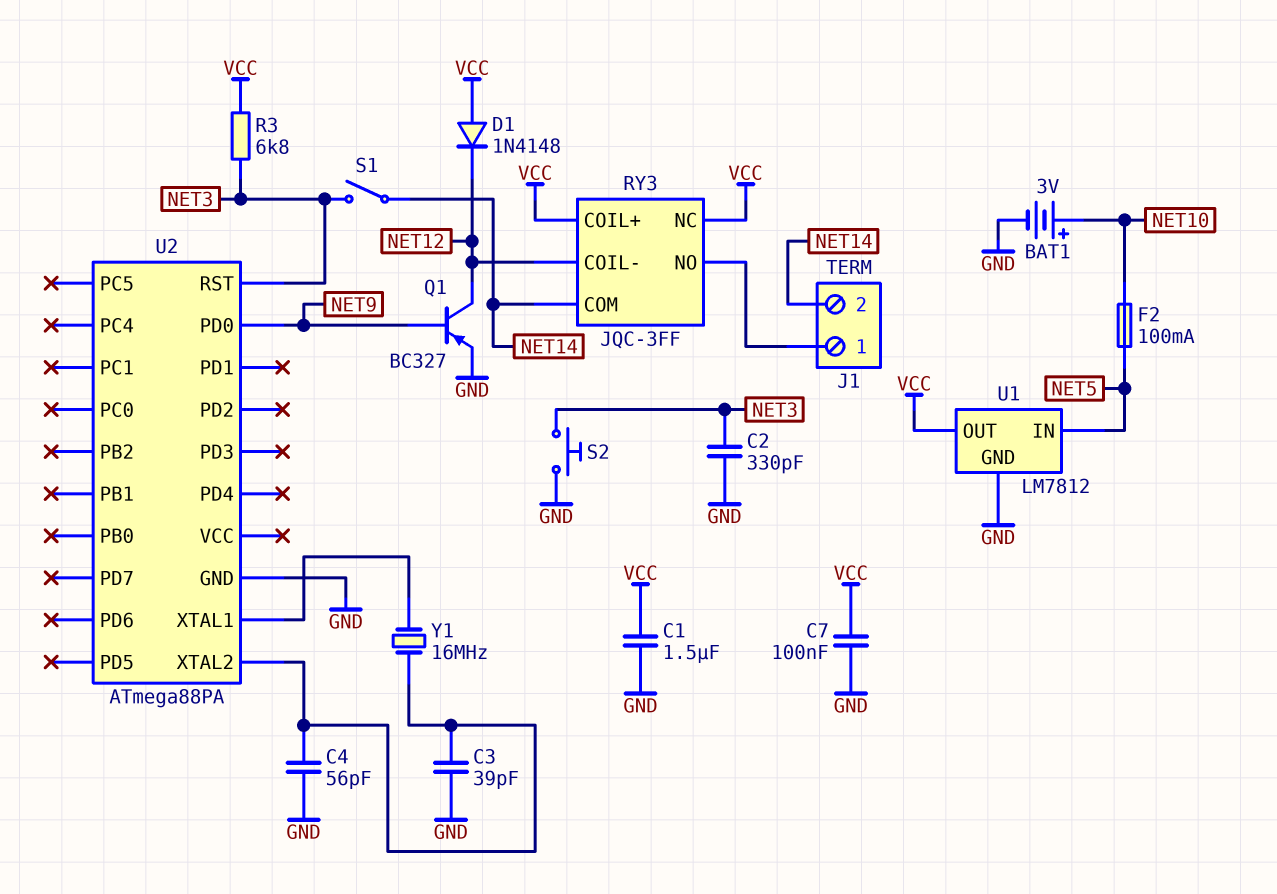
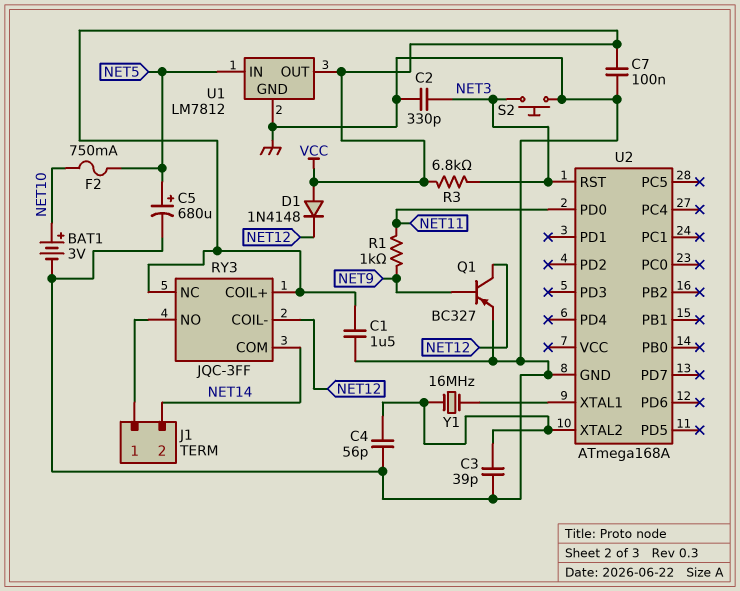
C5: none -> 680uF (plus NET5, minus GND)
F2: 100mA (NET5, NET10) -> 750mA (NET5, NET10)
R1: none -> 1k (NET9, NET11)
S1: switch (NET3, NET14) -> none
U2: ATmega88PA -> ATmega168A
U2 pin PD0: NET9 -> NET11

